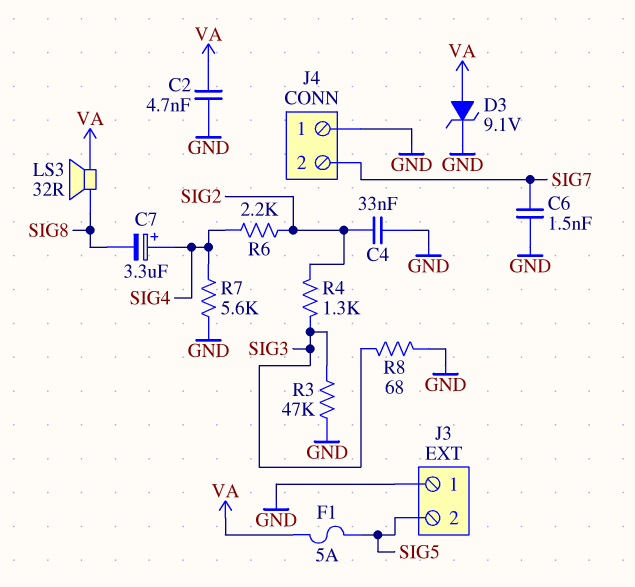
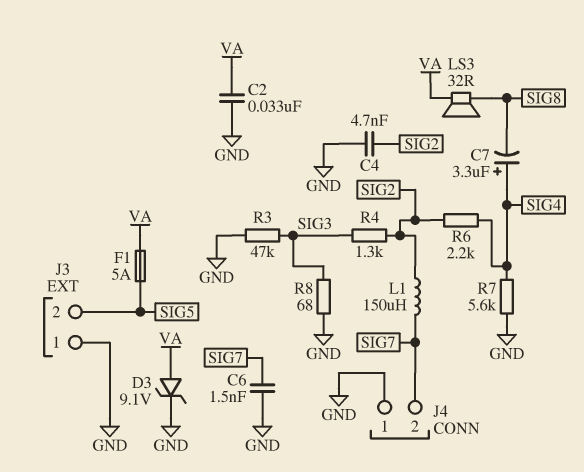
C2: 4.7nF (GND, VA) -> 33nF (GND, VA)
C4: 33nF (GND, SIG2) -> 4.7nF (GND, SIG2)
L1: none -> 150uH (SIG2, SIG7)

